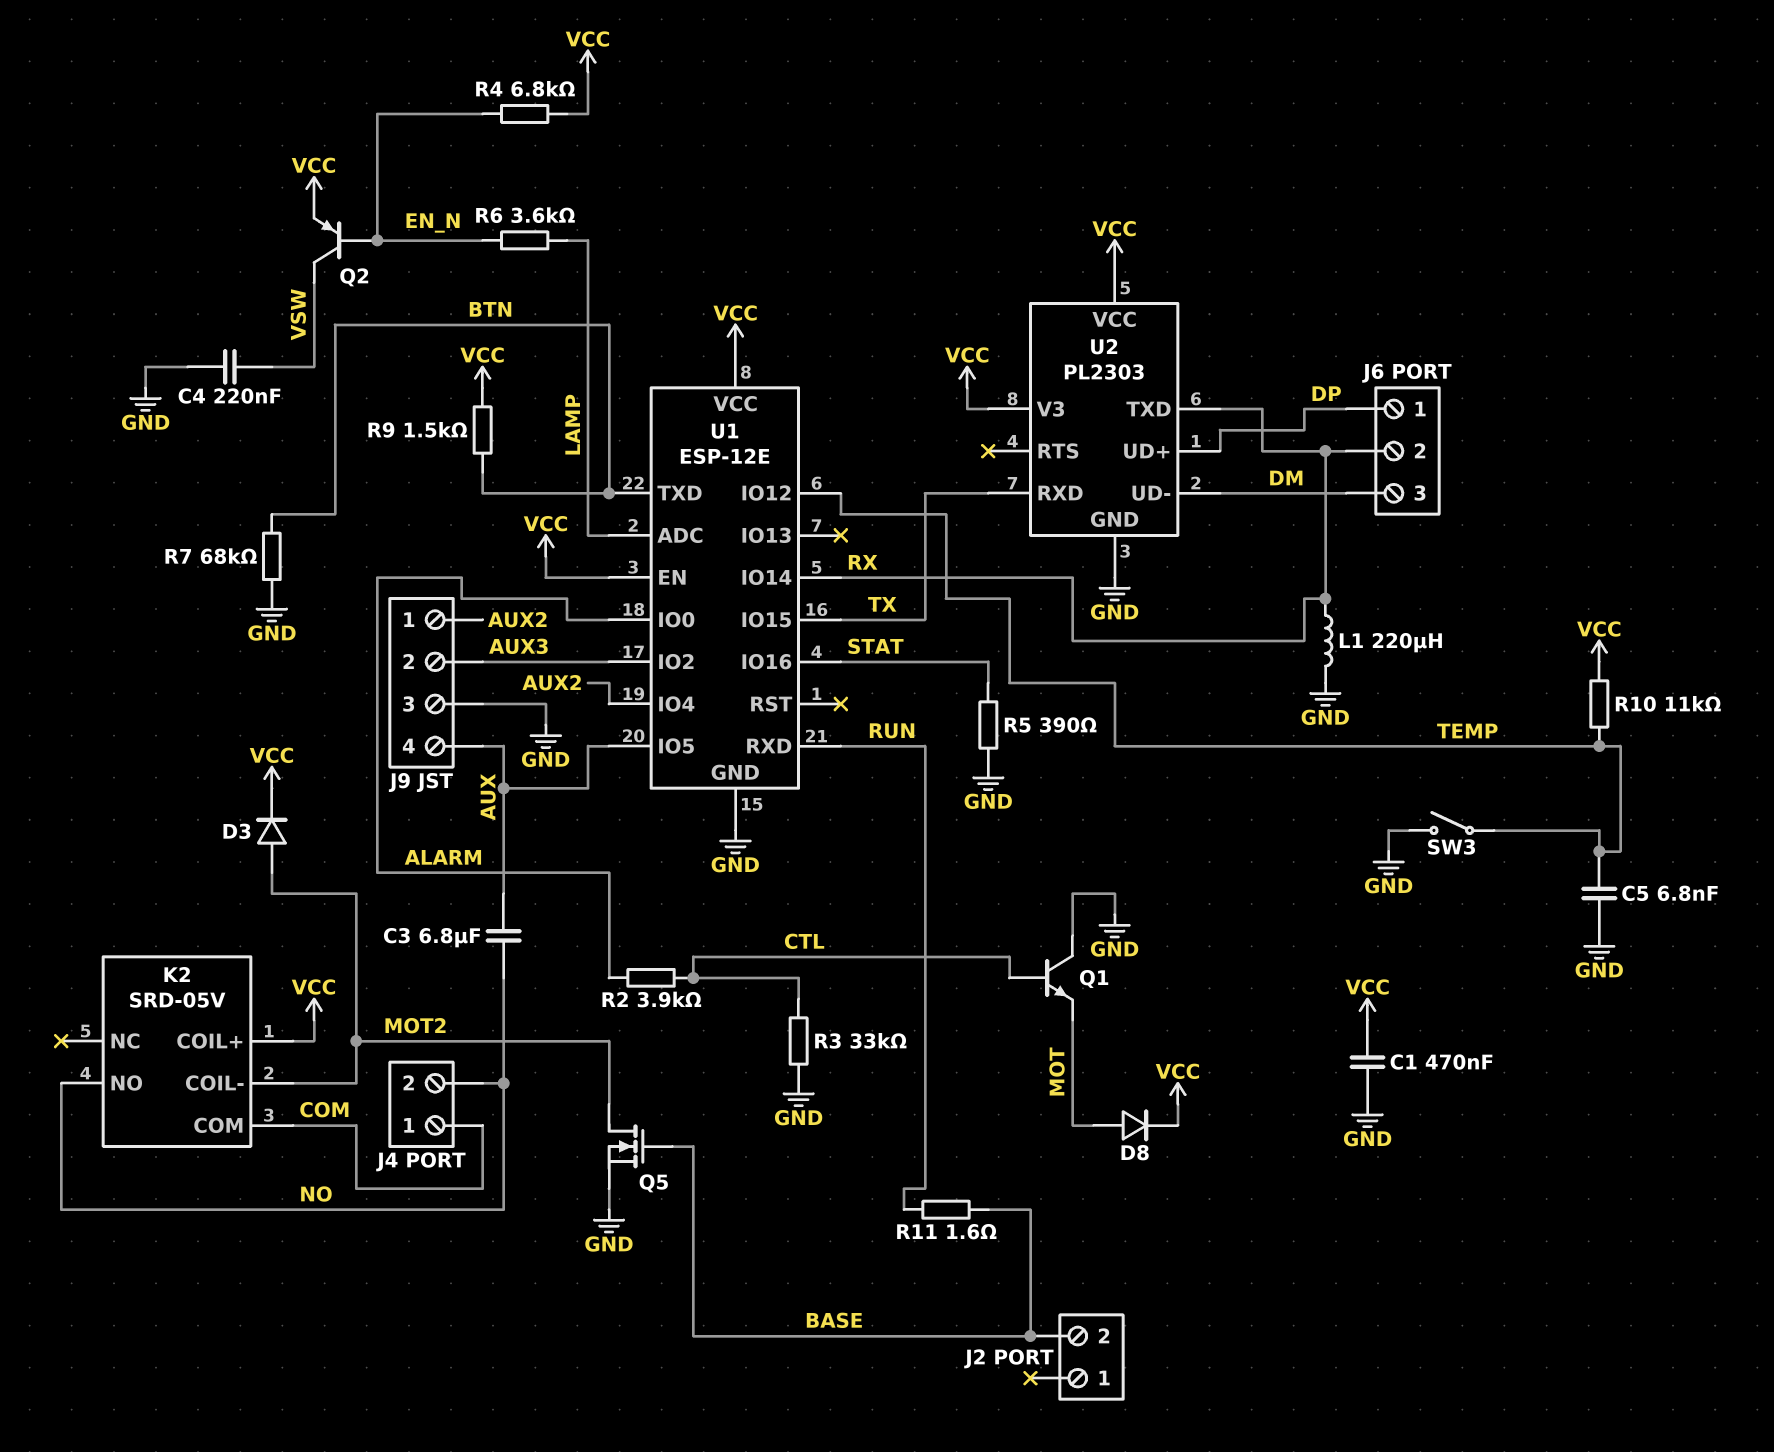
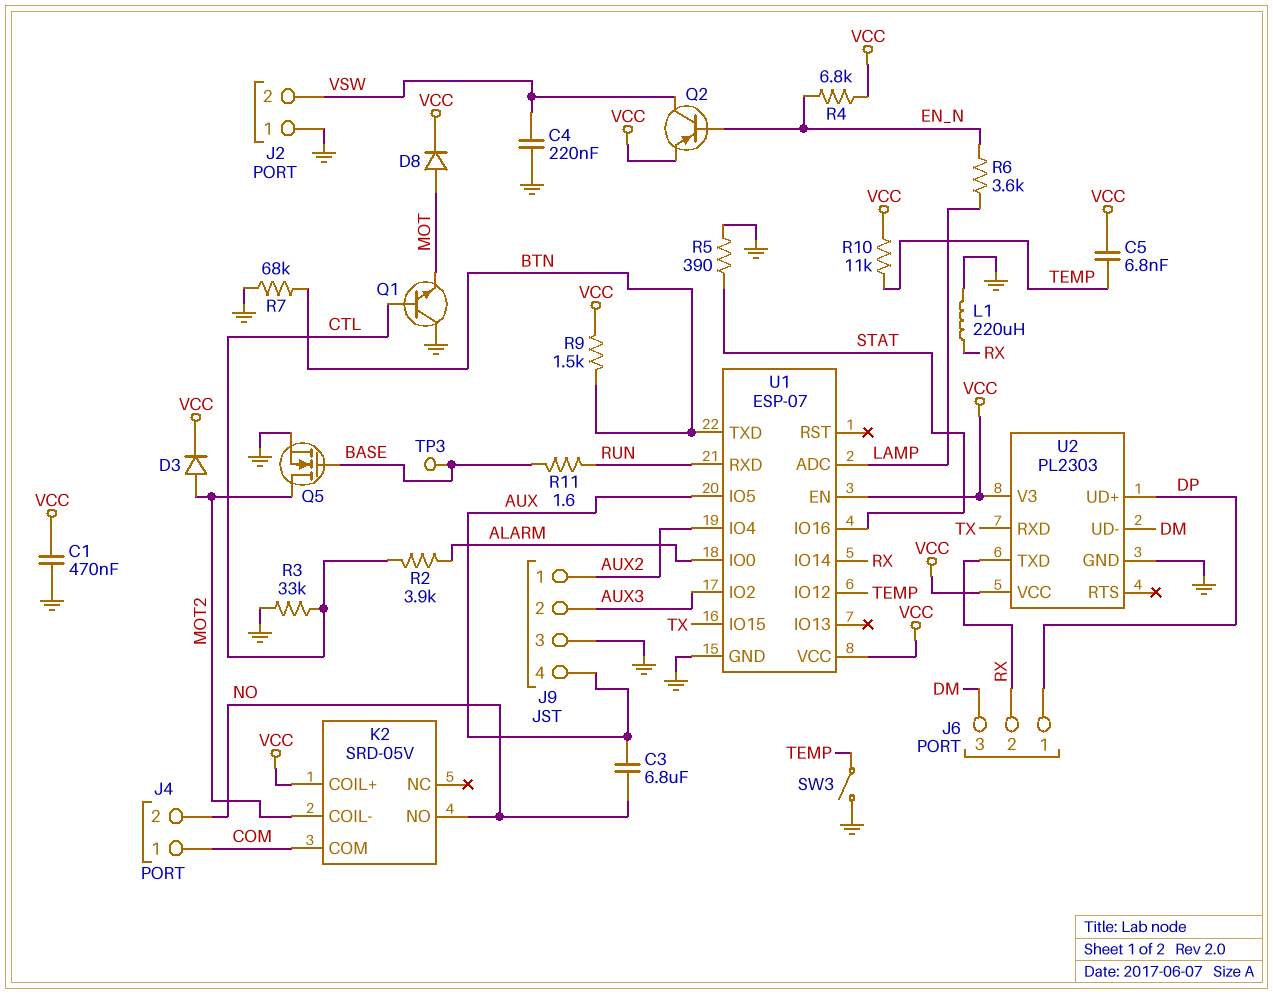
C5: 6.8nF (GND, TEMP) -> 6.8nF (TEMP, VCC)
J2 pin 1: none -> GND
J2 pin 2: BASE -> VSW
TP3: none -> test point (BASE)
U1: ESP-12E -> ESP-07

